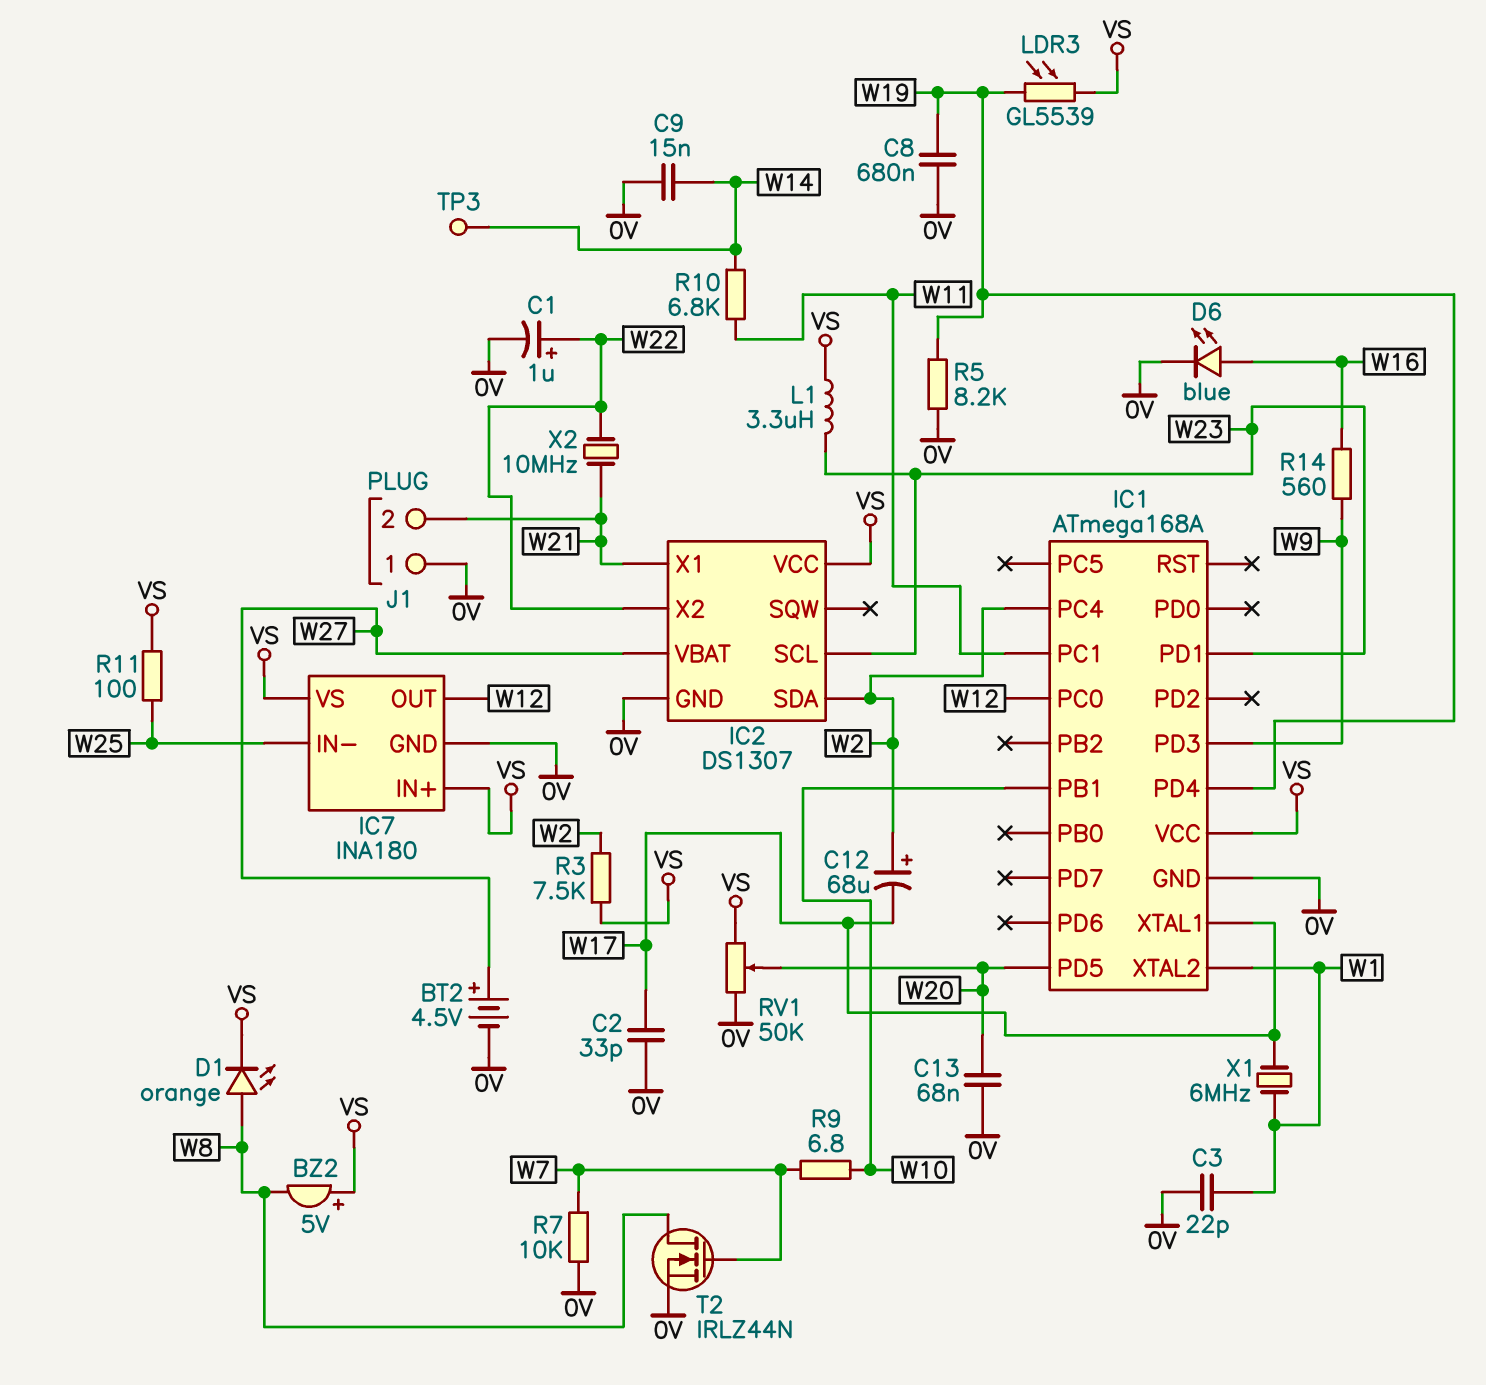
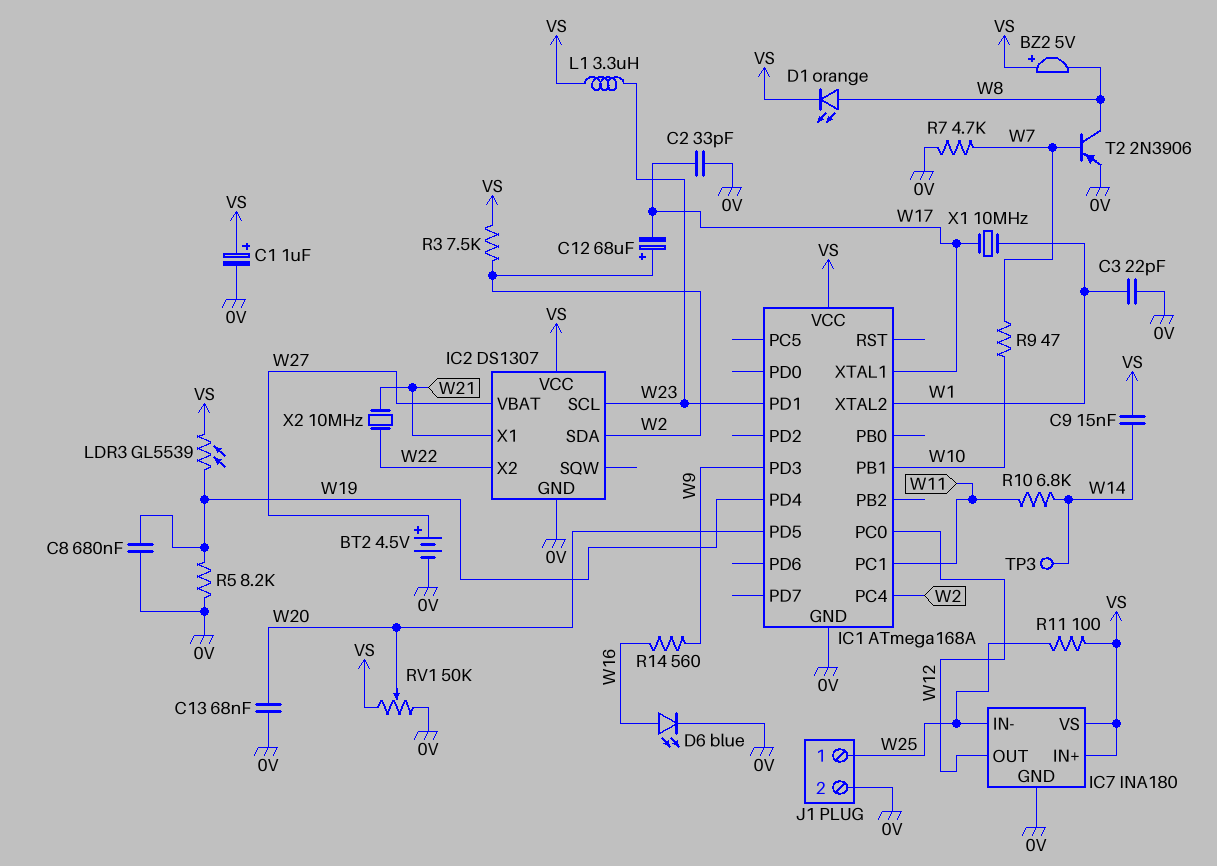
C1: 1uF (plus W22, minus 0V) -> 1uF (plus VS, minus 0V)
C9: 15nF (0V, W14) -> 15nF (VS, W14)
J1 pin 1: 0V -> W25
J1 pin 2: W21 -> 0V
R7: 10k (0V, W7) -> 4.7k (0V, W7)
R9: 6.8 (W7, W10) -> 47 (W7, W10)
T2: NMOS IRLZ44N (G W7, D W8, S 0V) -> PNP 2N3906 (B W7, C W8, E 0V)
X1: 6MHz (W1, W17) -> 10MHz (W1, W17)

